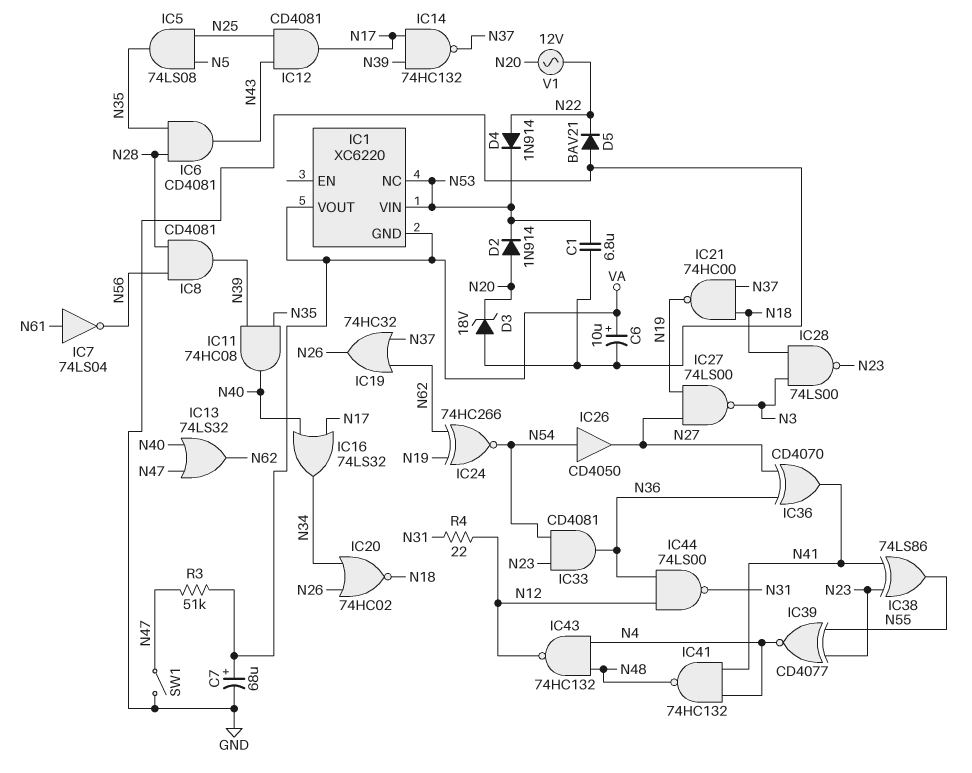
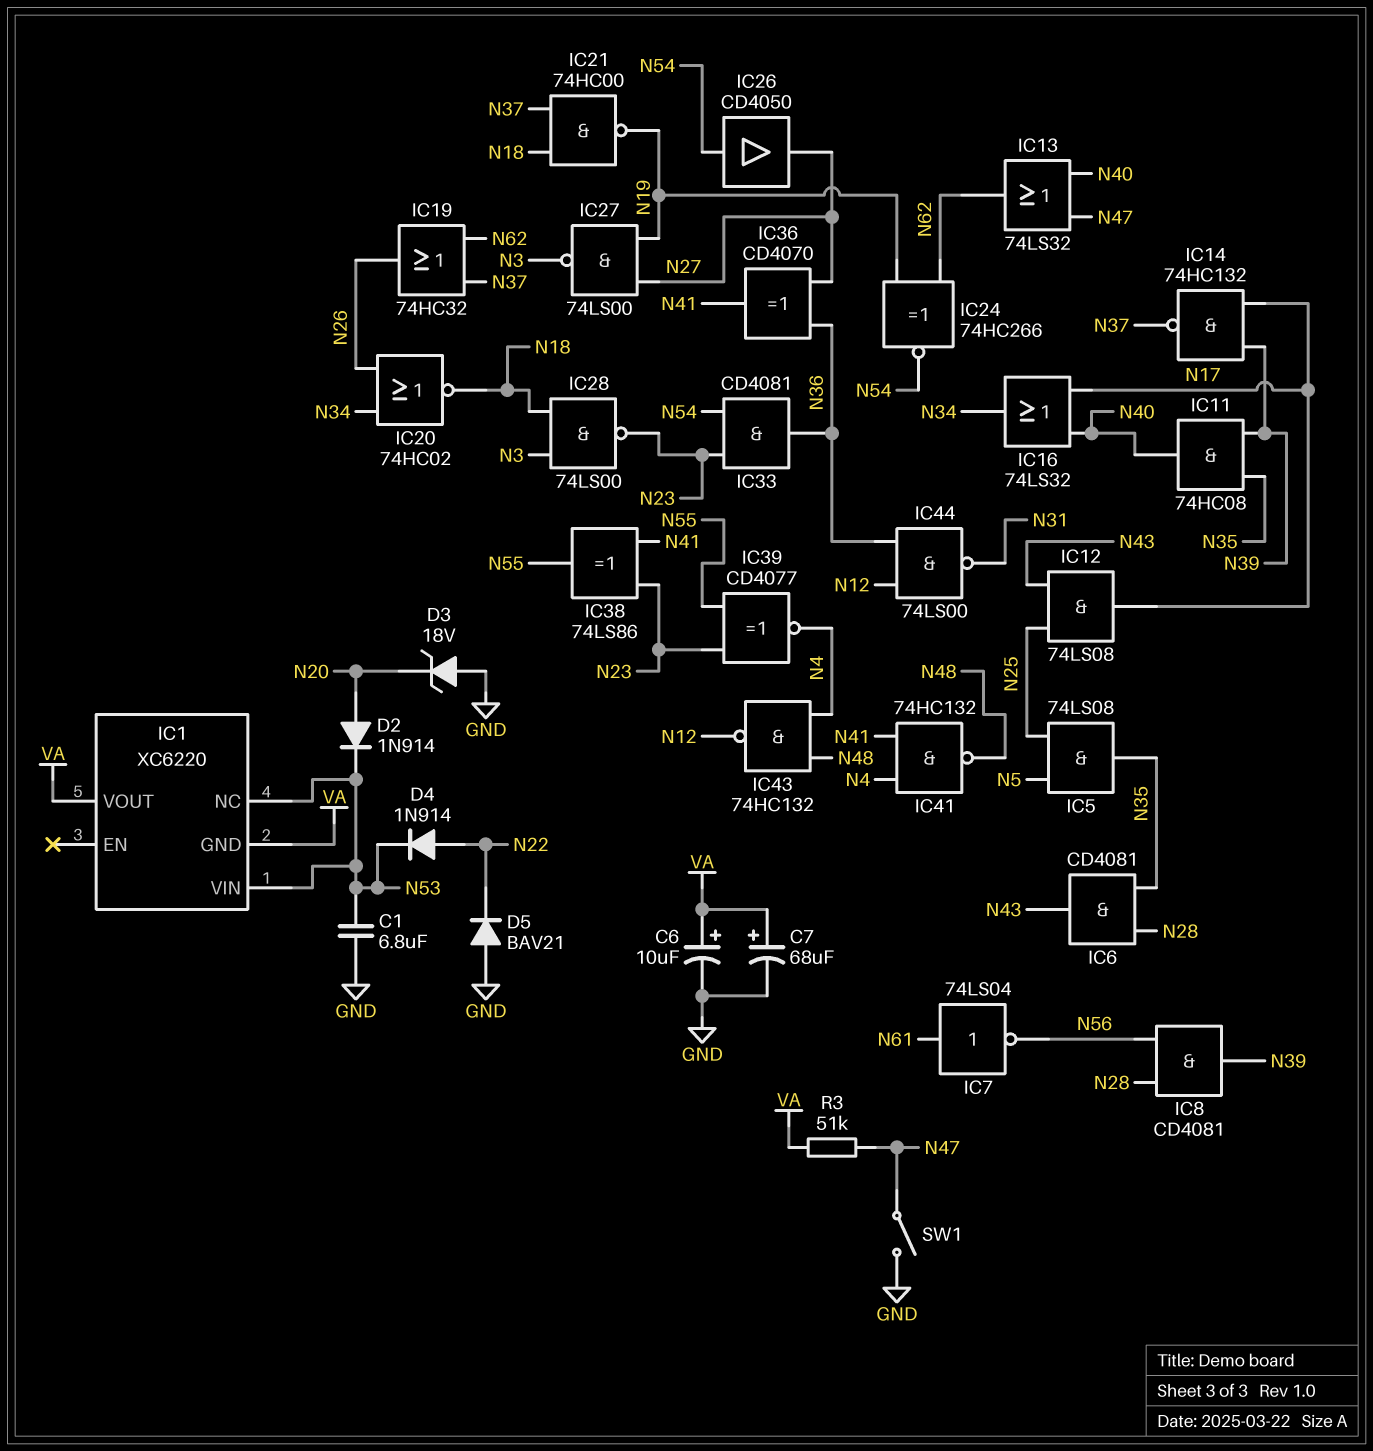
IC12: AND CD4081 (in N25, in N43, out N17) -> AND 74LS08 (in N25, in N43, out N17)
R4: 22 (N12, N31) -> none
V1: AC 12V (N20, N22) -> none

